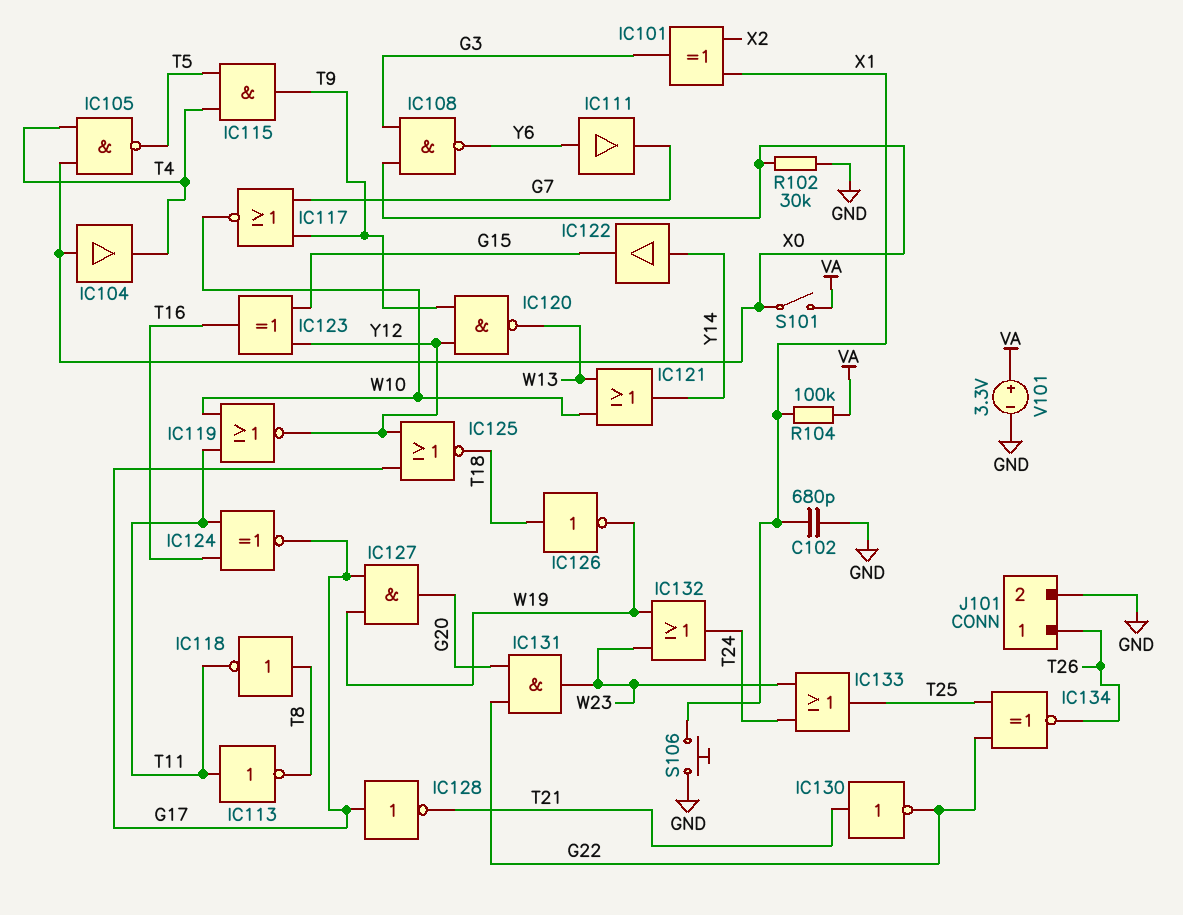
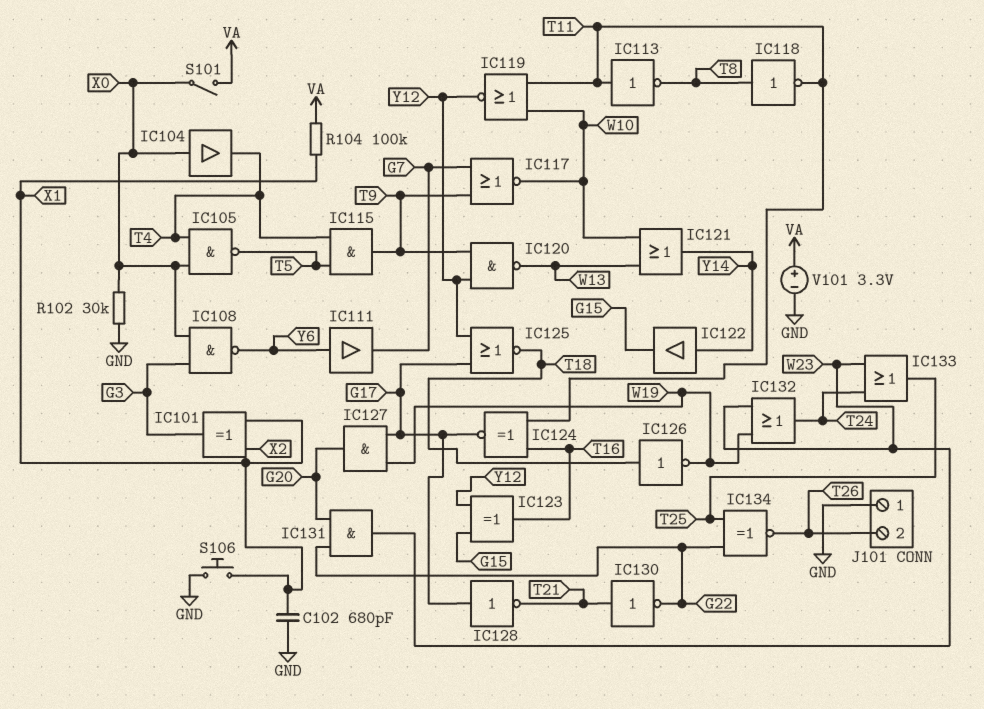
J101 pin 1: T26 -> GND
J101 pin 2: GND -> T26

